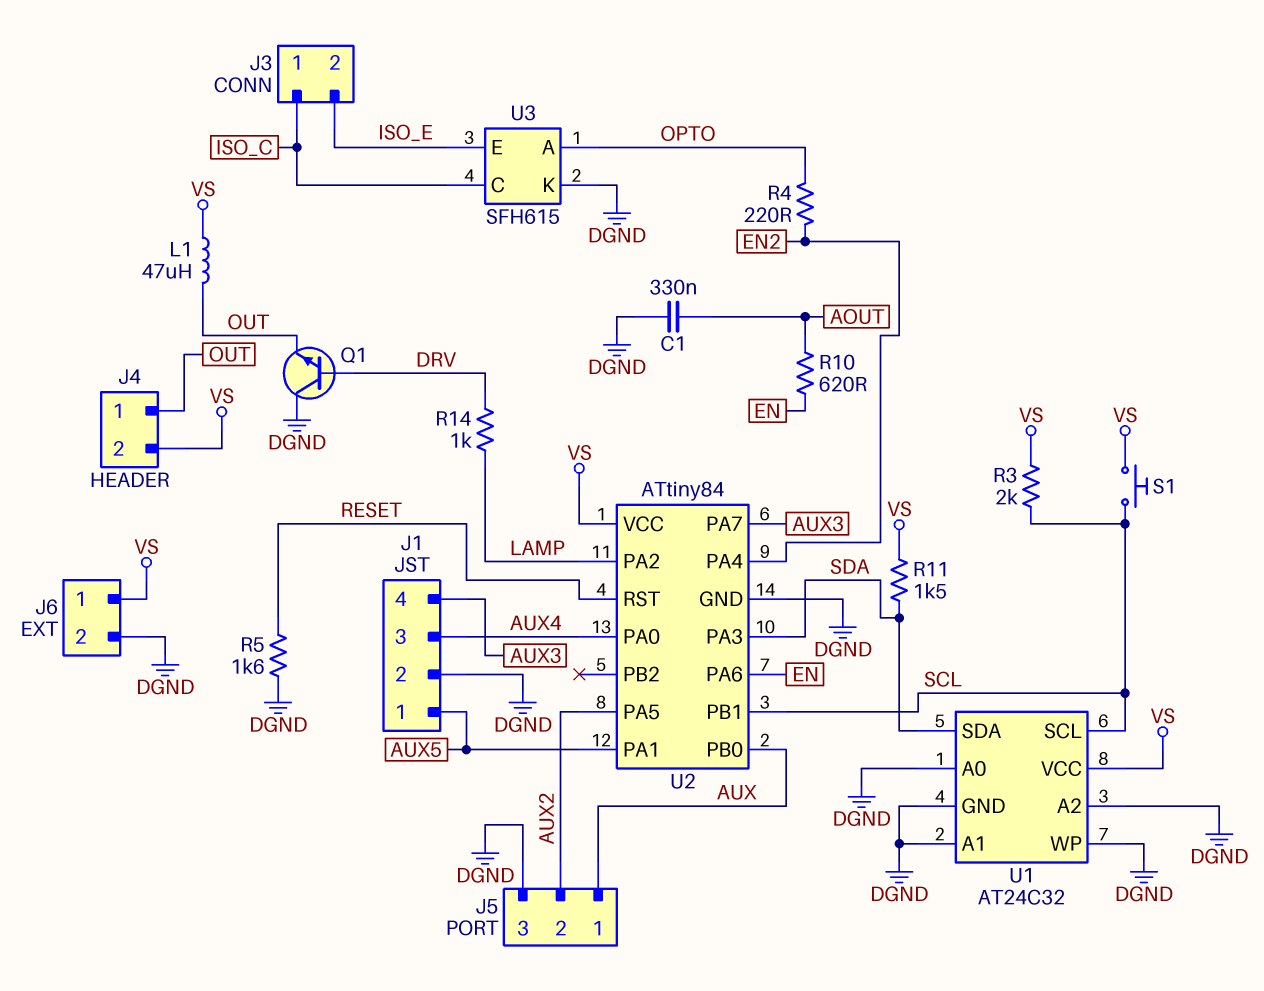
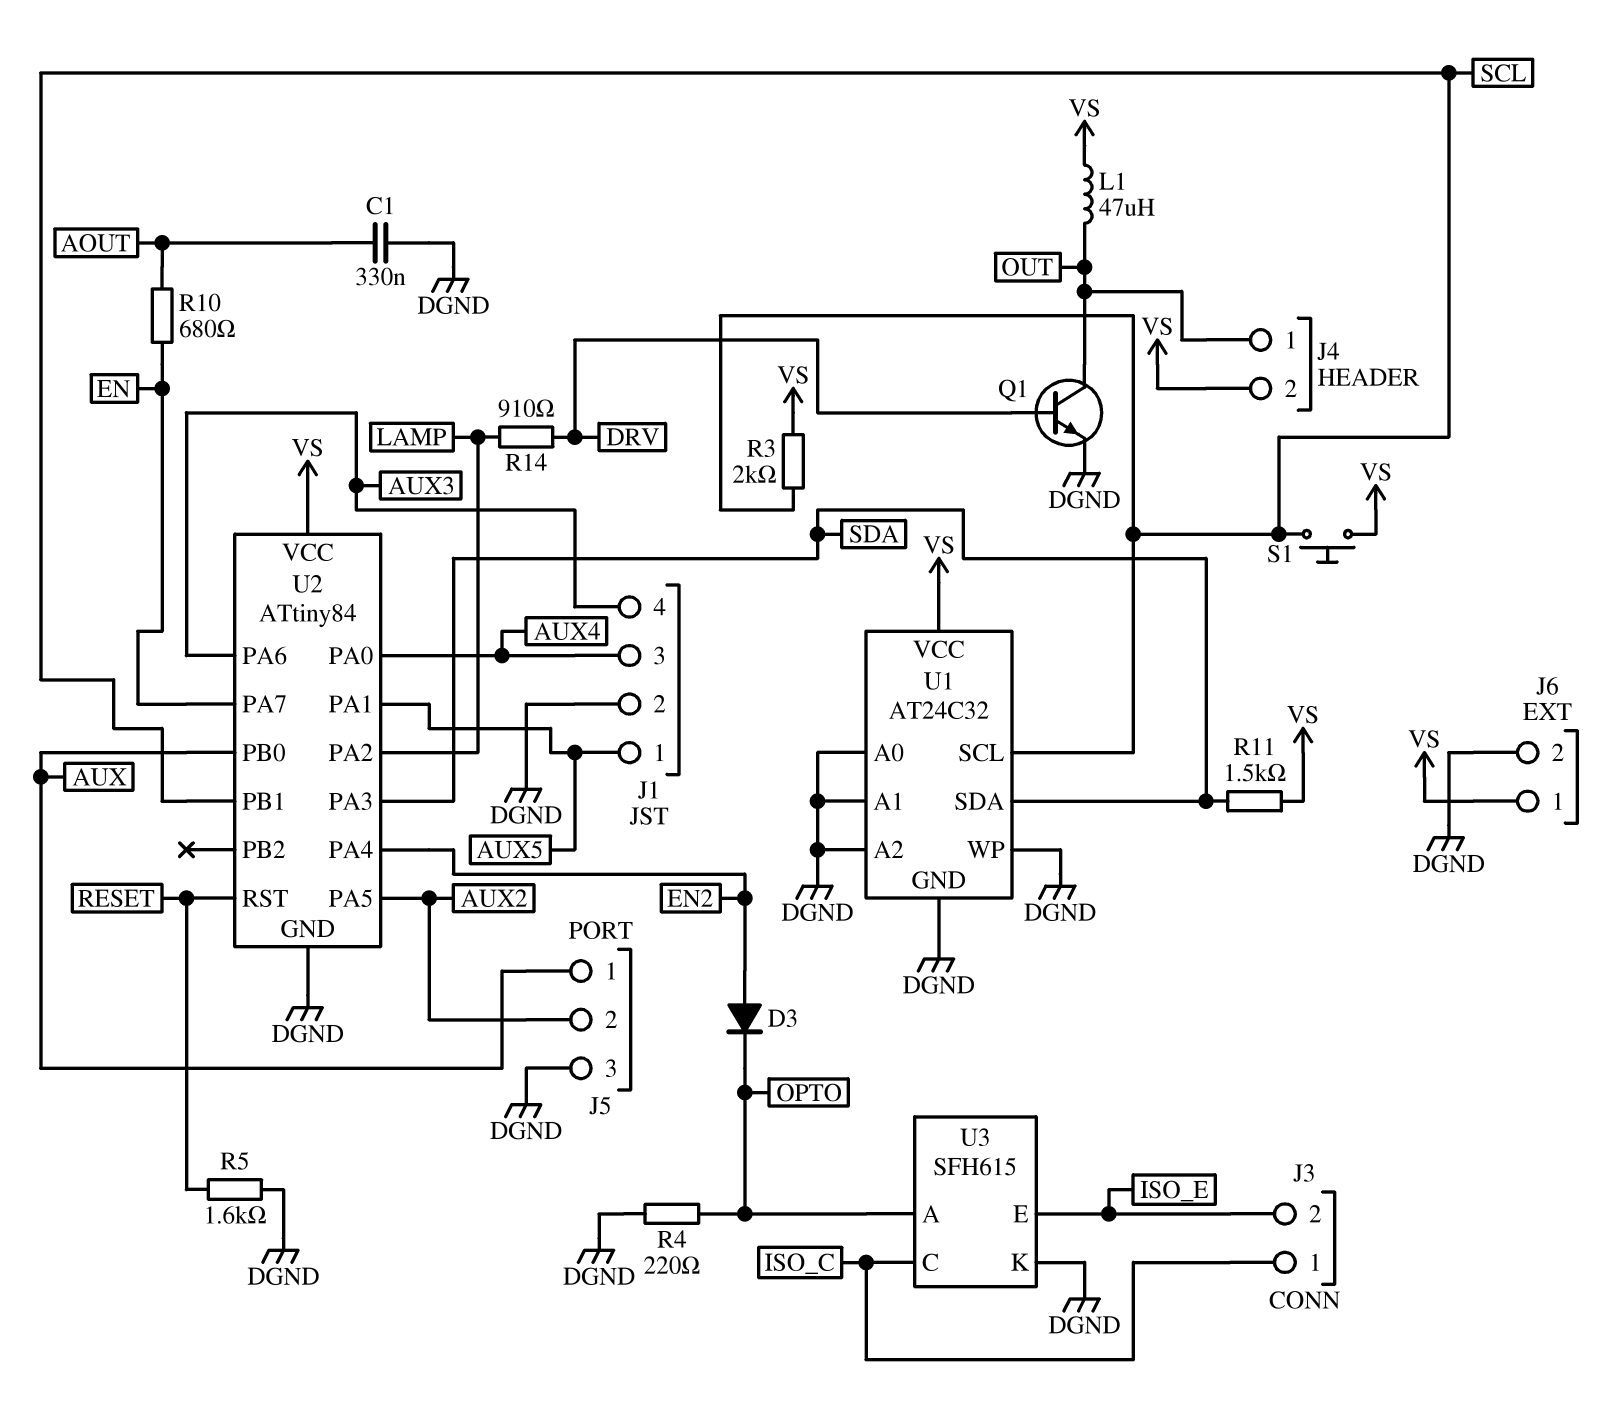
D3: none -> diode (A EN2, K OPTO)
Q1: NPN (B DRV, C DGND, E OUT) -> NPN (B DRV, C OUT, E DGND)
R4: 220 (EN2, OPTO) -> 220 (DGND, OPTO)
R10: 620 (AOUT, EN) -> 680 (AOUT, EN)
R14: 1k (DRV, LAMP) -> 910 (DRV, LAMP)
U2 pin PA6: EN -> AUX3
U2 pin PA7: AUX3 -> EN

